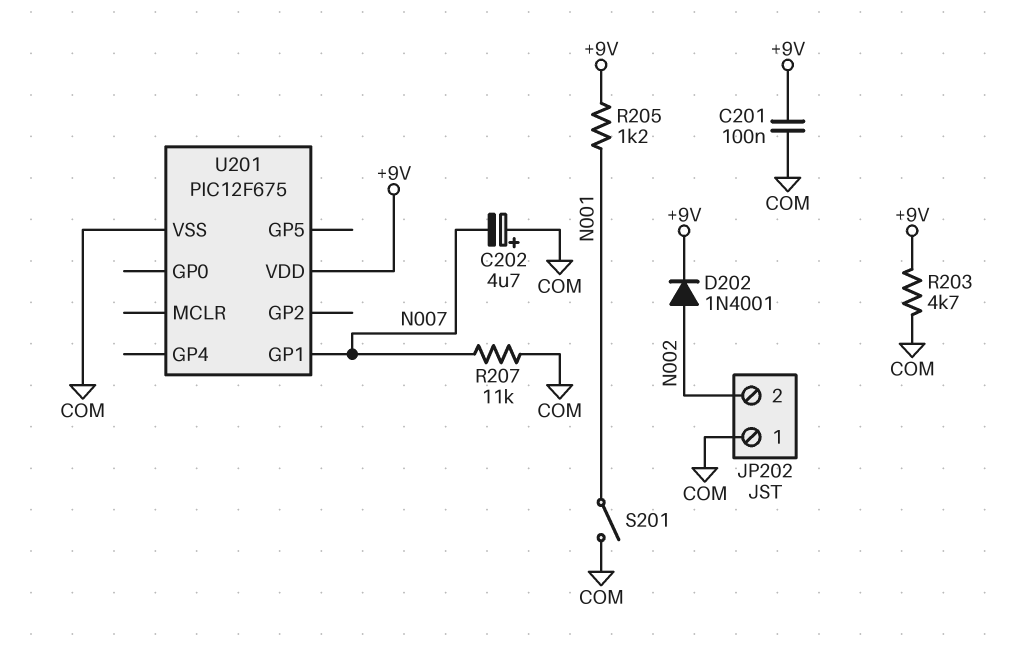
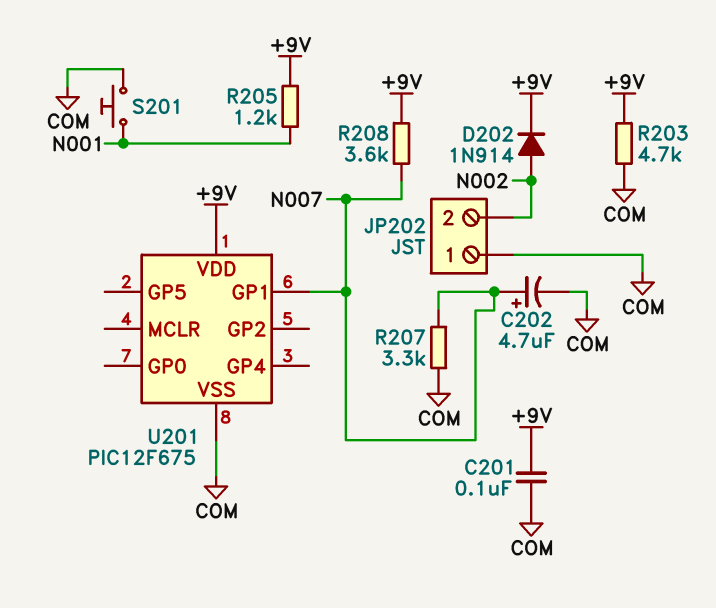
C202: 4.7uF (plus COM, minus N007) -> 4.7uF (plus N007, minus COM)
D202: diode 1N4001 (A N002, K +9V) -> diode 1N914 (A N002, K +9V)
R207: 11k (COM, N007) -> 3.3k (COM, N007)
R208: none -> 3.6k (+9V, N007)
S201: switch (COM, N001) -> button (COM, N001)

